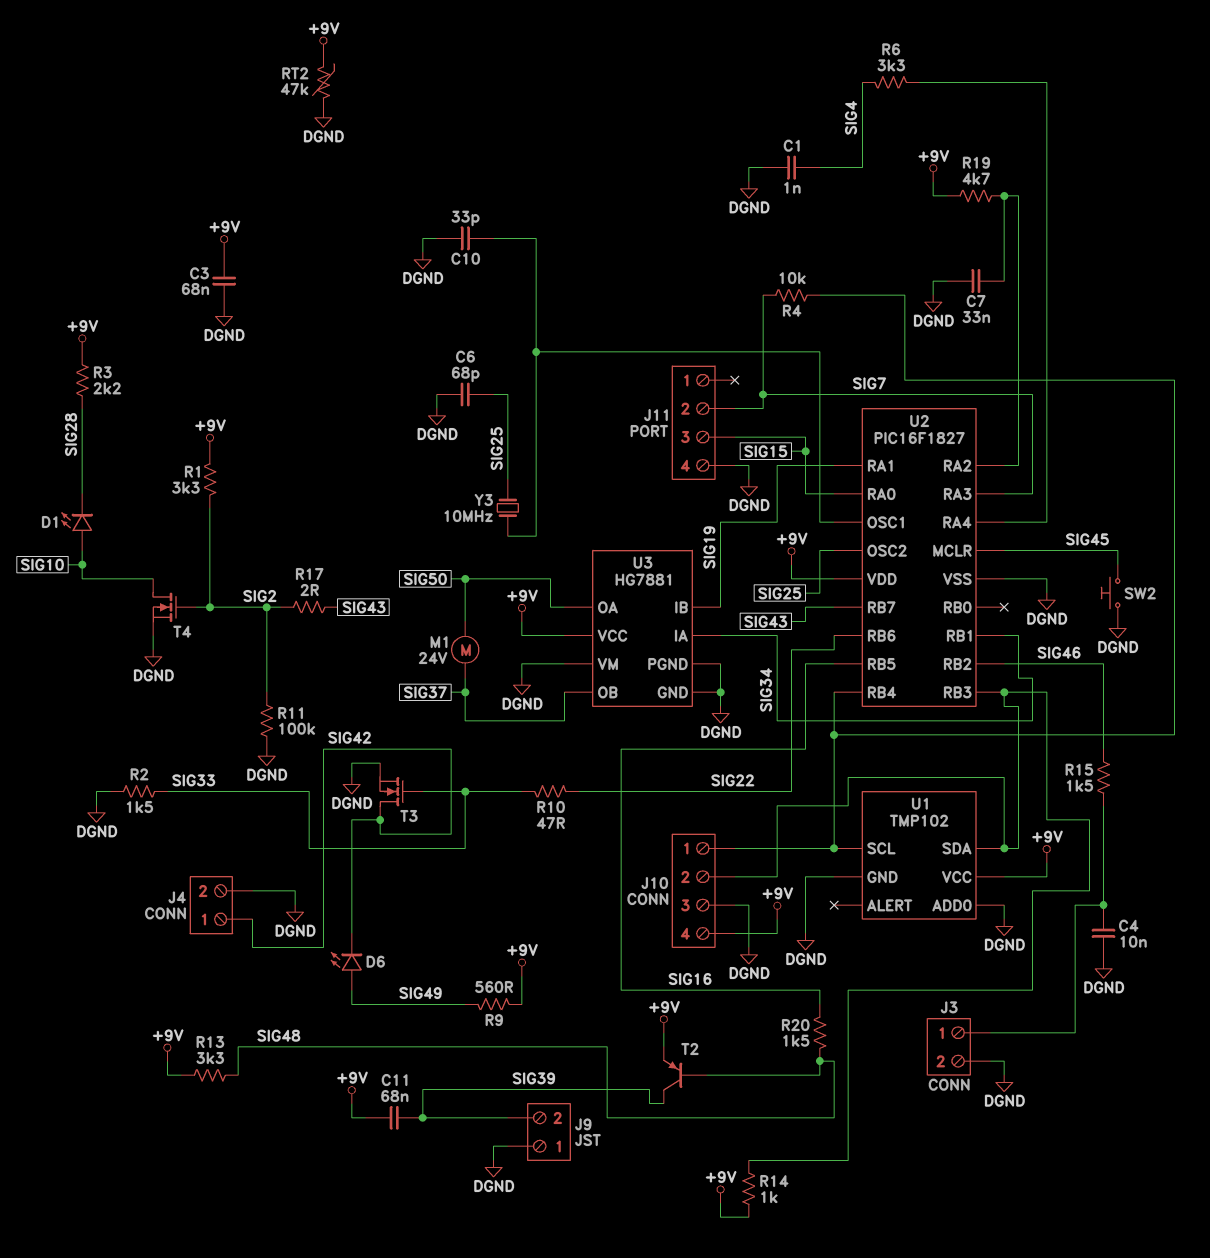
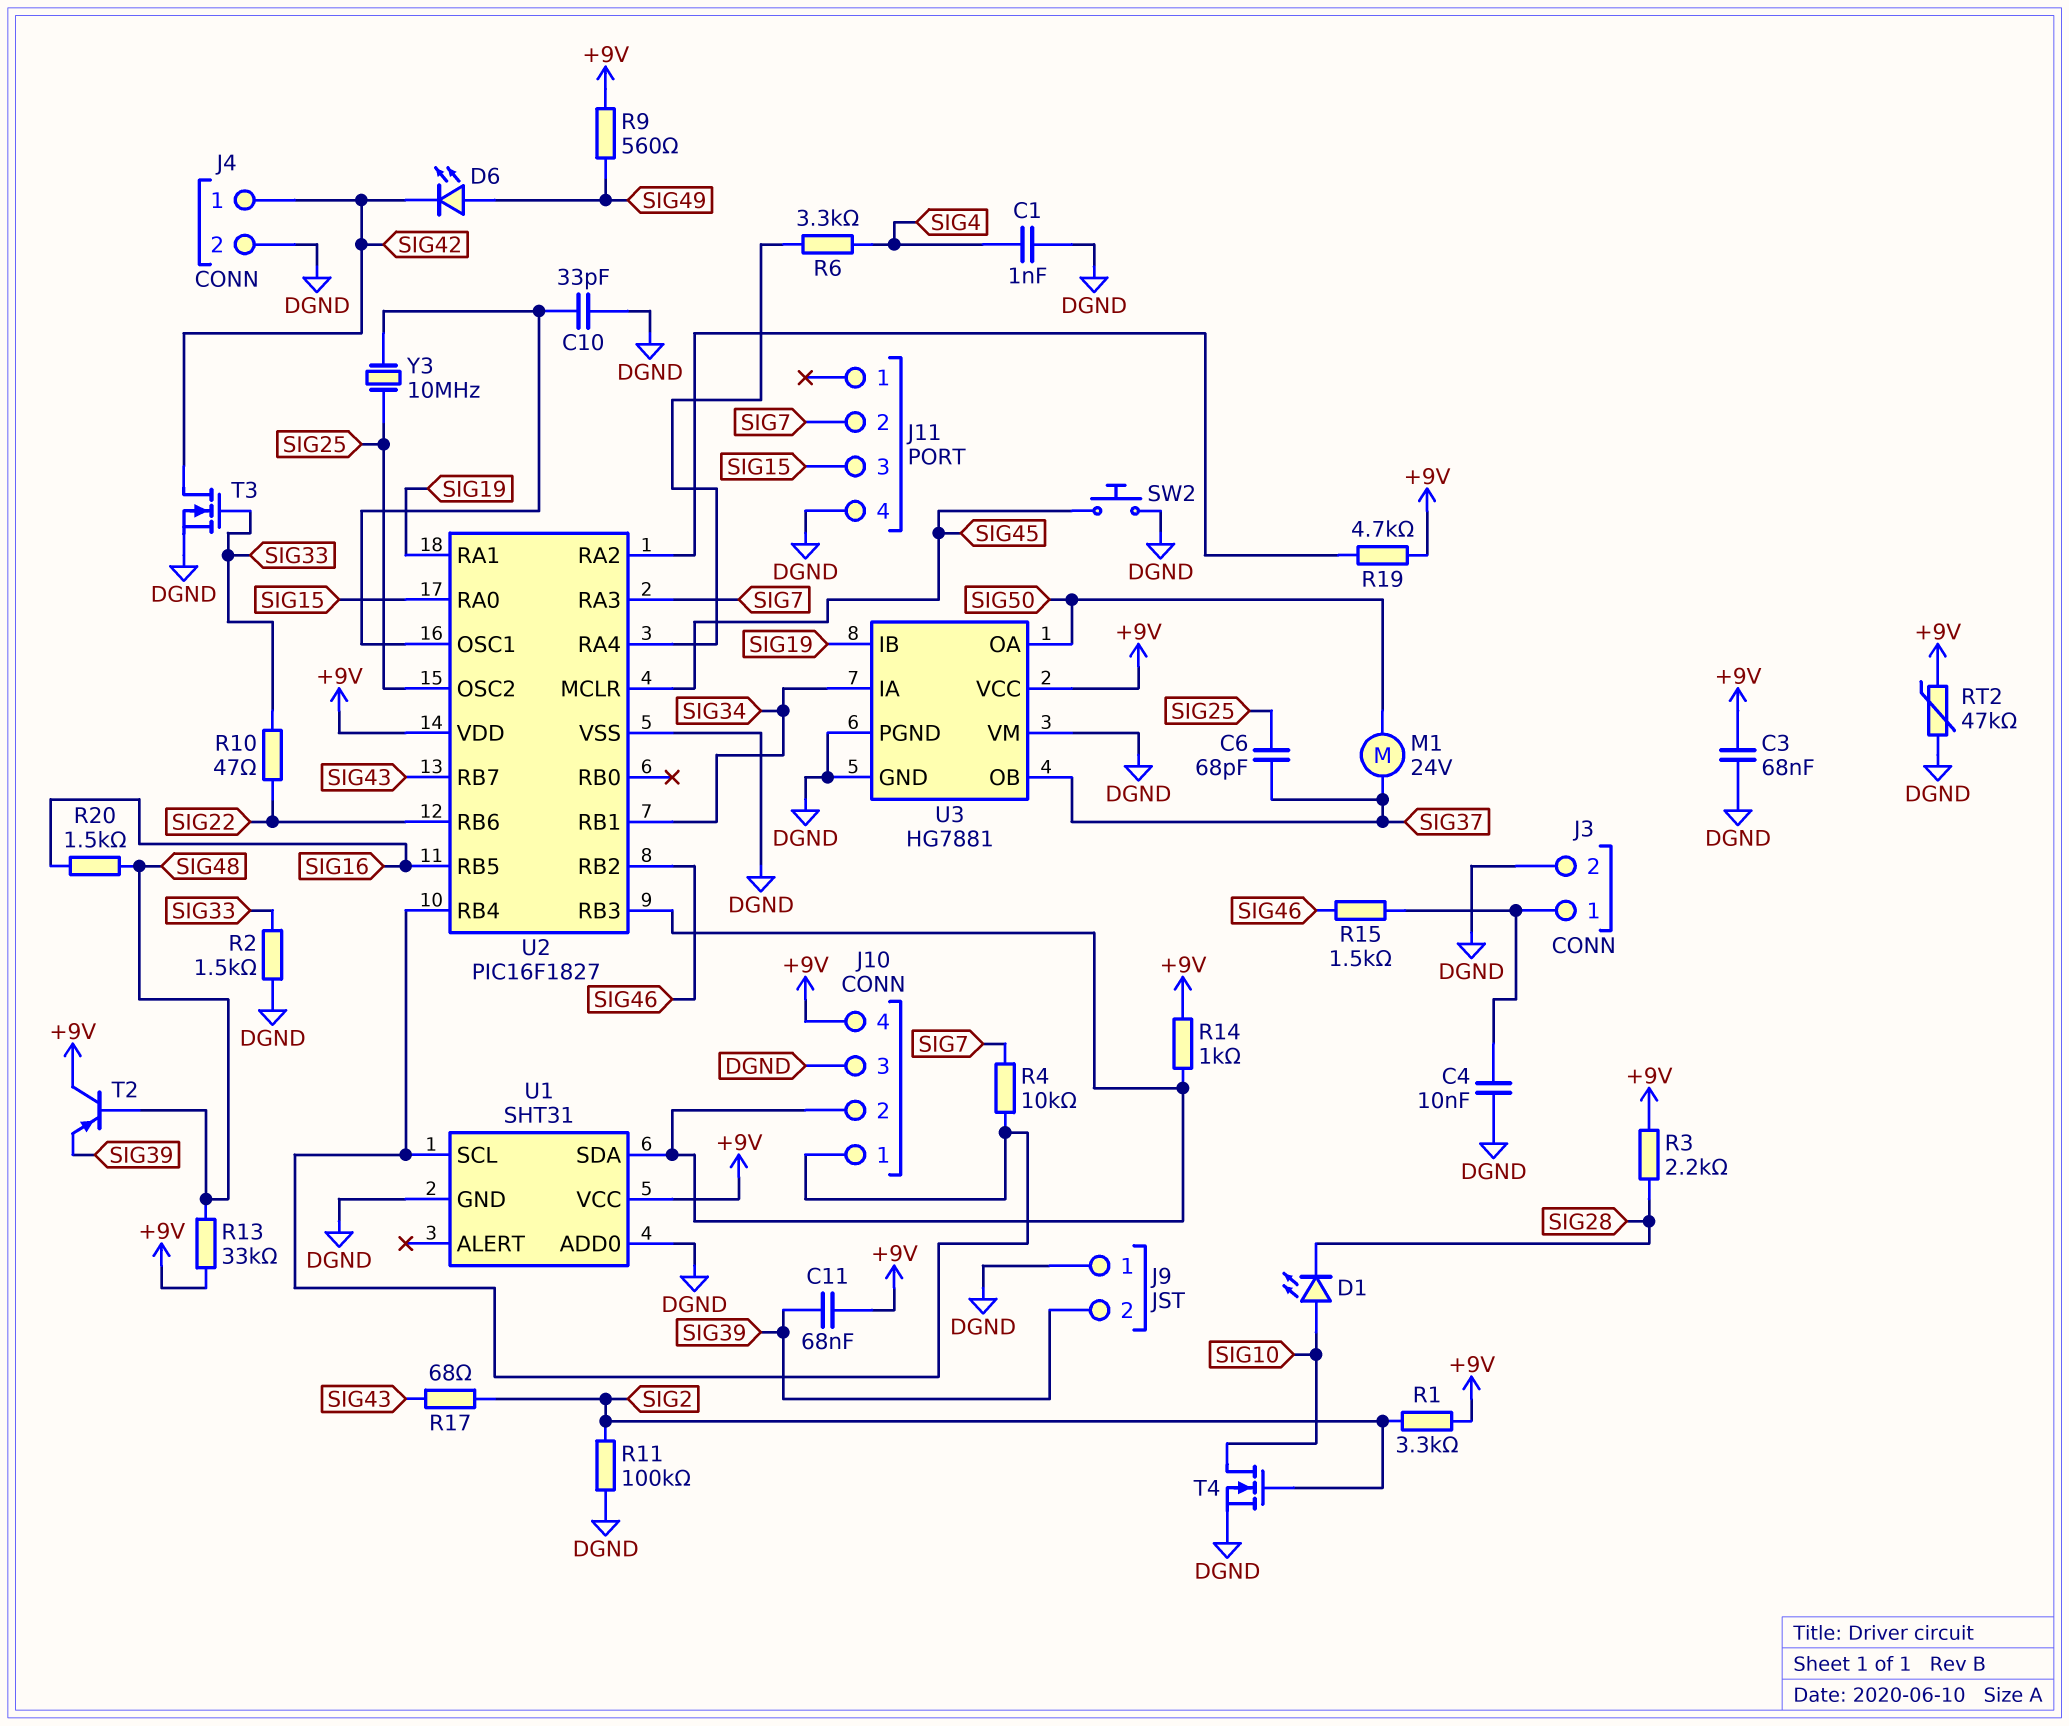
C6: 68pF (DGND, SIG25) -> 68pF (SIG25, SIG37)
C7: 33nF (DGND, U2/RA2) -> none
R13: 3.3k (+9V, SIG48) -> 33k (+9V, SIG48)
R17: 2 (SIG2, SIG43) -> 68 (SIG2, SIG43)
T2: PNP (B SIG48, C SIG39, E +9V) -> PNP (B SIG48, C +9V, E SIG39)
U1: TMP102 -> SHT31

